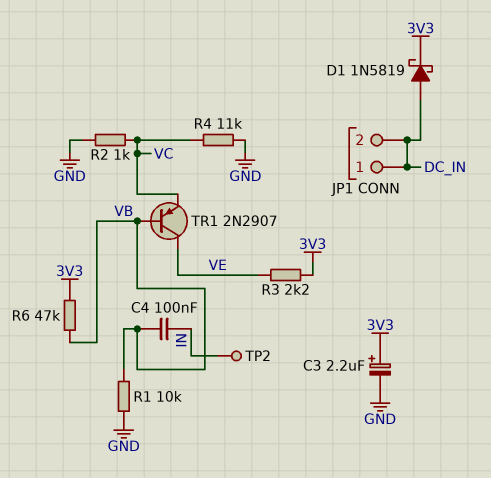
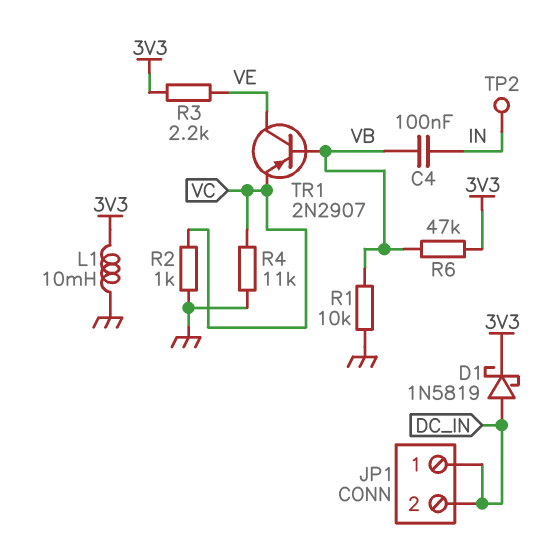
C3: 2.2uF (plus 3V3, minus GND) -> none
L1: none -> 10mH (3V3, GND)

